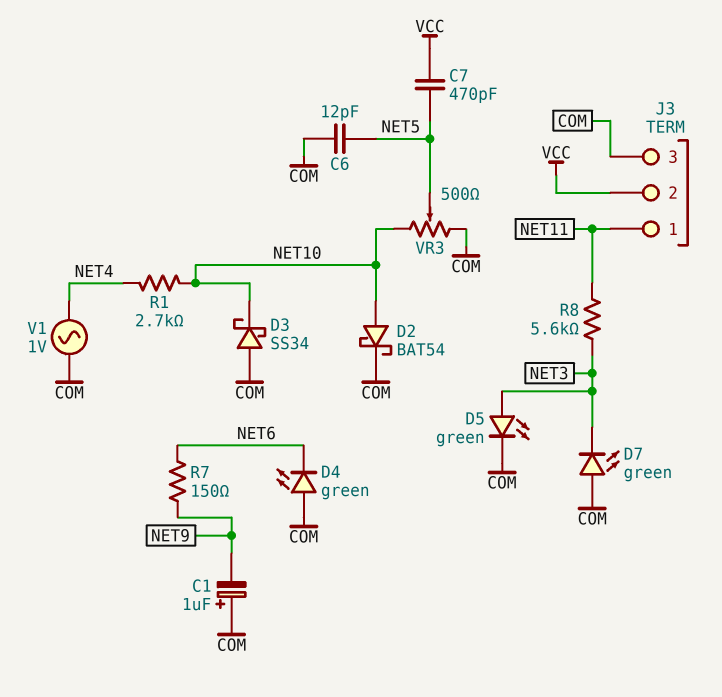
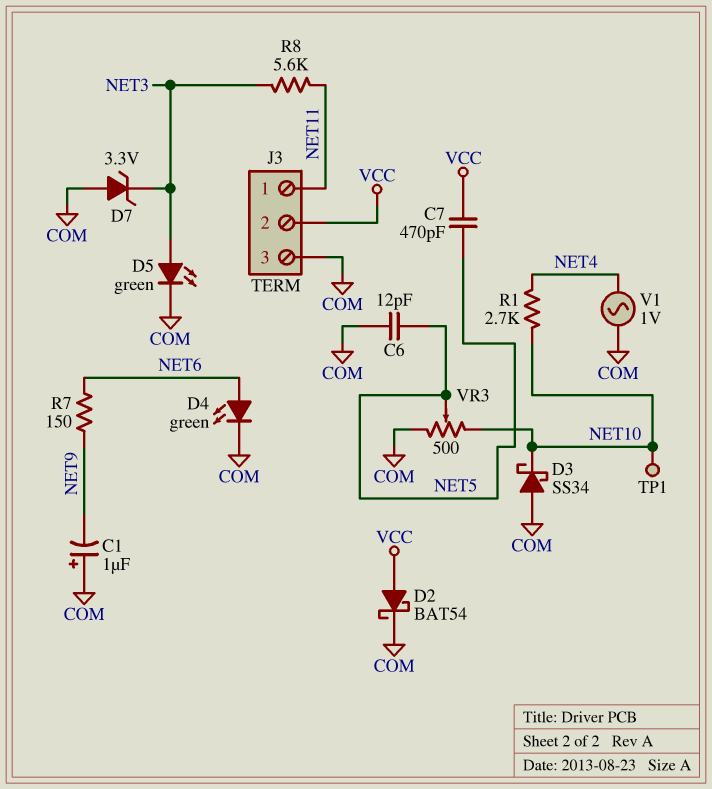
D2: schottky BAT54 (A NET10, K COM) -> schottky BAT54 (A VCC, K COM)
D4: LED green (A COM, K NET6) -> LED green (A NET6, K COM)
D7: LED green (A COM, K NET3) -> zener 3.3V (A COM, K NET3)
TP1: none -> test point (NET10)

